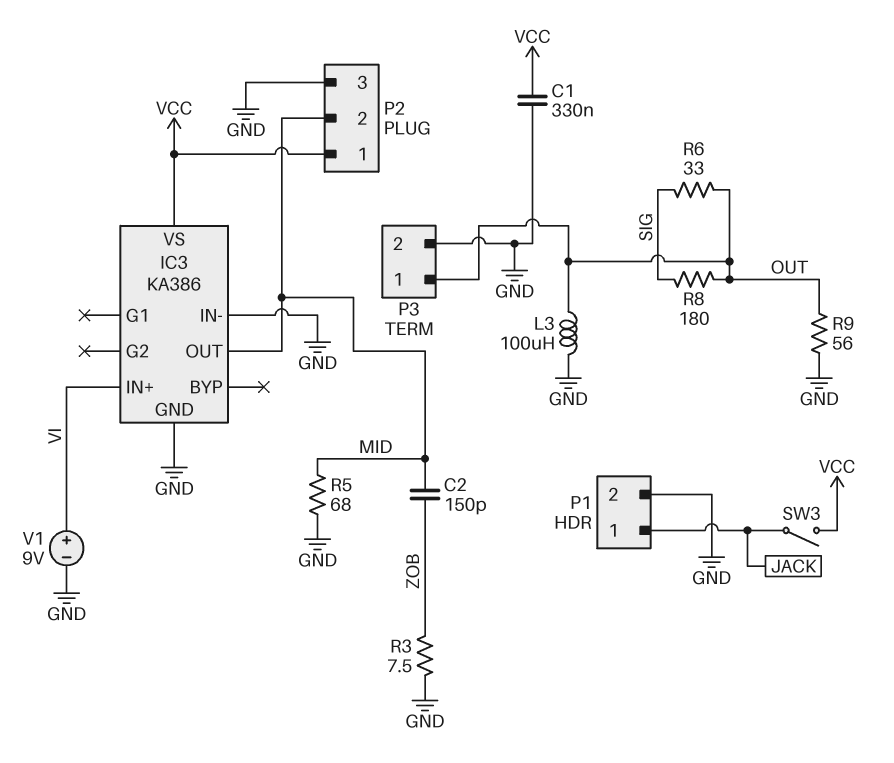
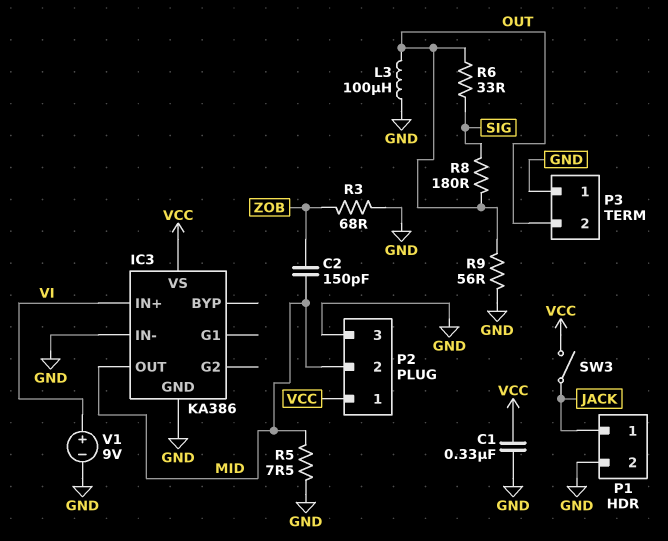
P3 pin 1: OUT -> GND
P3 pin 2: GND -> OUT
R3: 7.5 (GND, ZOB) -> 68 (GND, ZOB)
R5: 68 (GND, MID) -> 7.5 (GND, MID)

